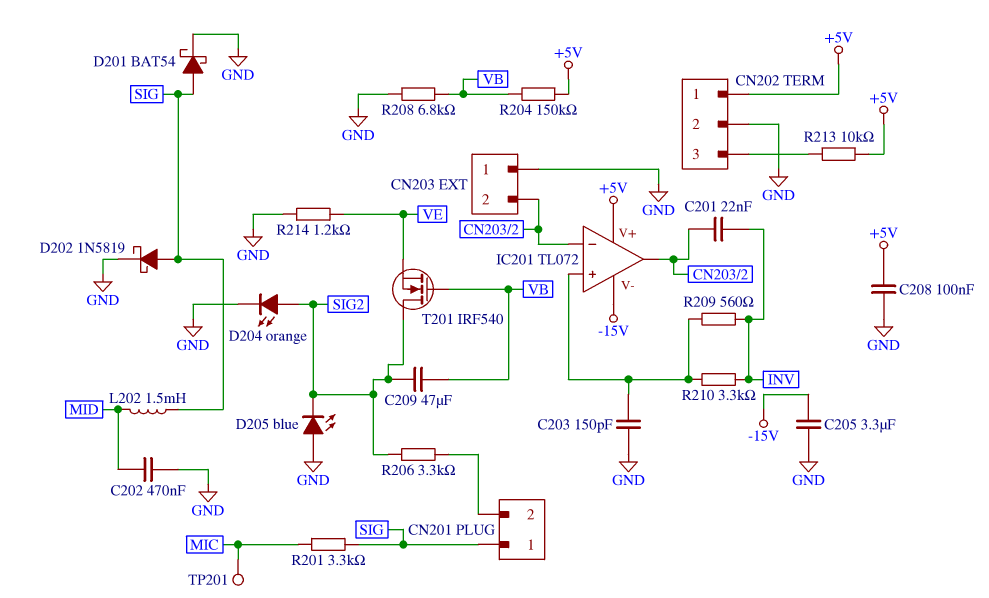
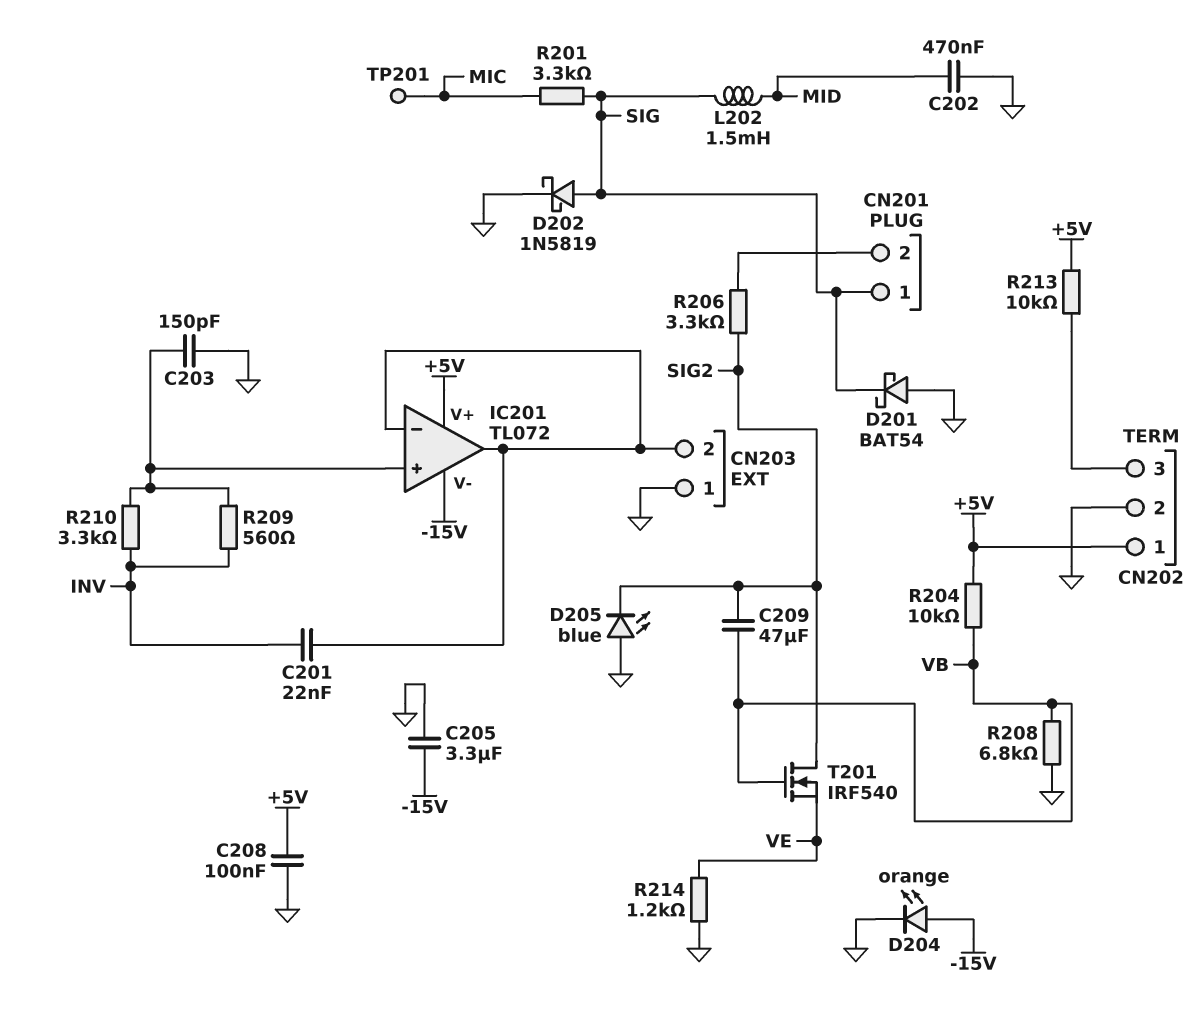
D201: schottky BAT54 (A SIG, K GND) -> schottky BAT54 (A GND, K SIG)
D204: LED orange (A SIG2, K GND) -> LED orange (A -15V, K GND)
R204: 150k (+5V, VB) -> 10k (+5V, VB)

